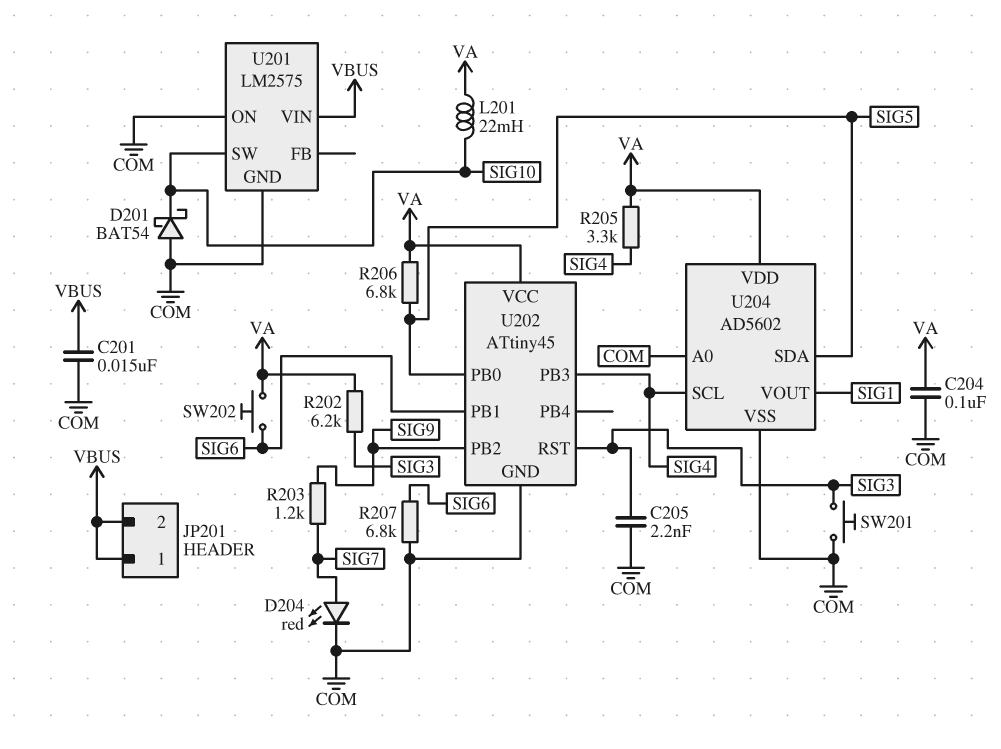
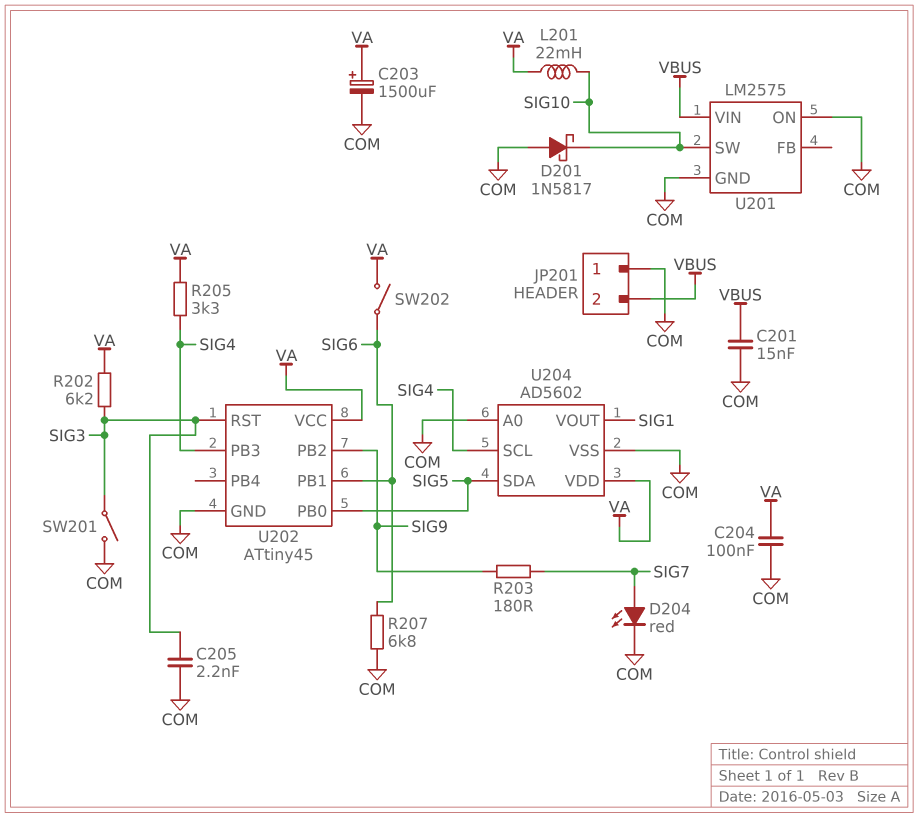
C203: none -> 1500uF (plus VA, minus COM)
D201: schottky BAT54 (A COM, K SIG10) -> schottky 1N5817 (A COM, K SIG10)
JP201 pin 1: VBUS -> COM
R203: 1.2k (SIG7, SIG9) -> 180 (SIG7, SIG9)
R206: 6.8k (SIG5, VA) -> none
SW201: button (COM, SIG3) -> switch (COM, SIG3)
SW202: button (SIG6, VA) -> switch (SIG6, VA)

